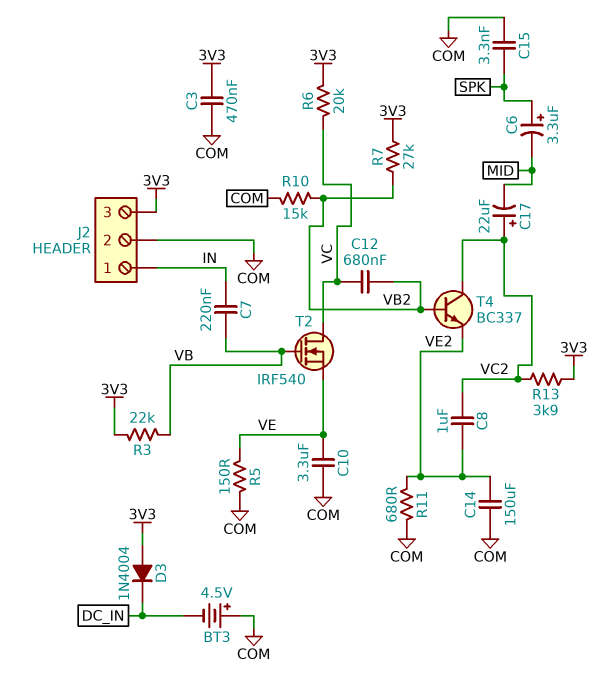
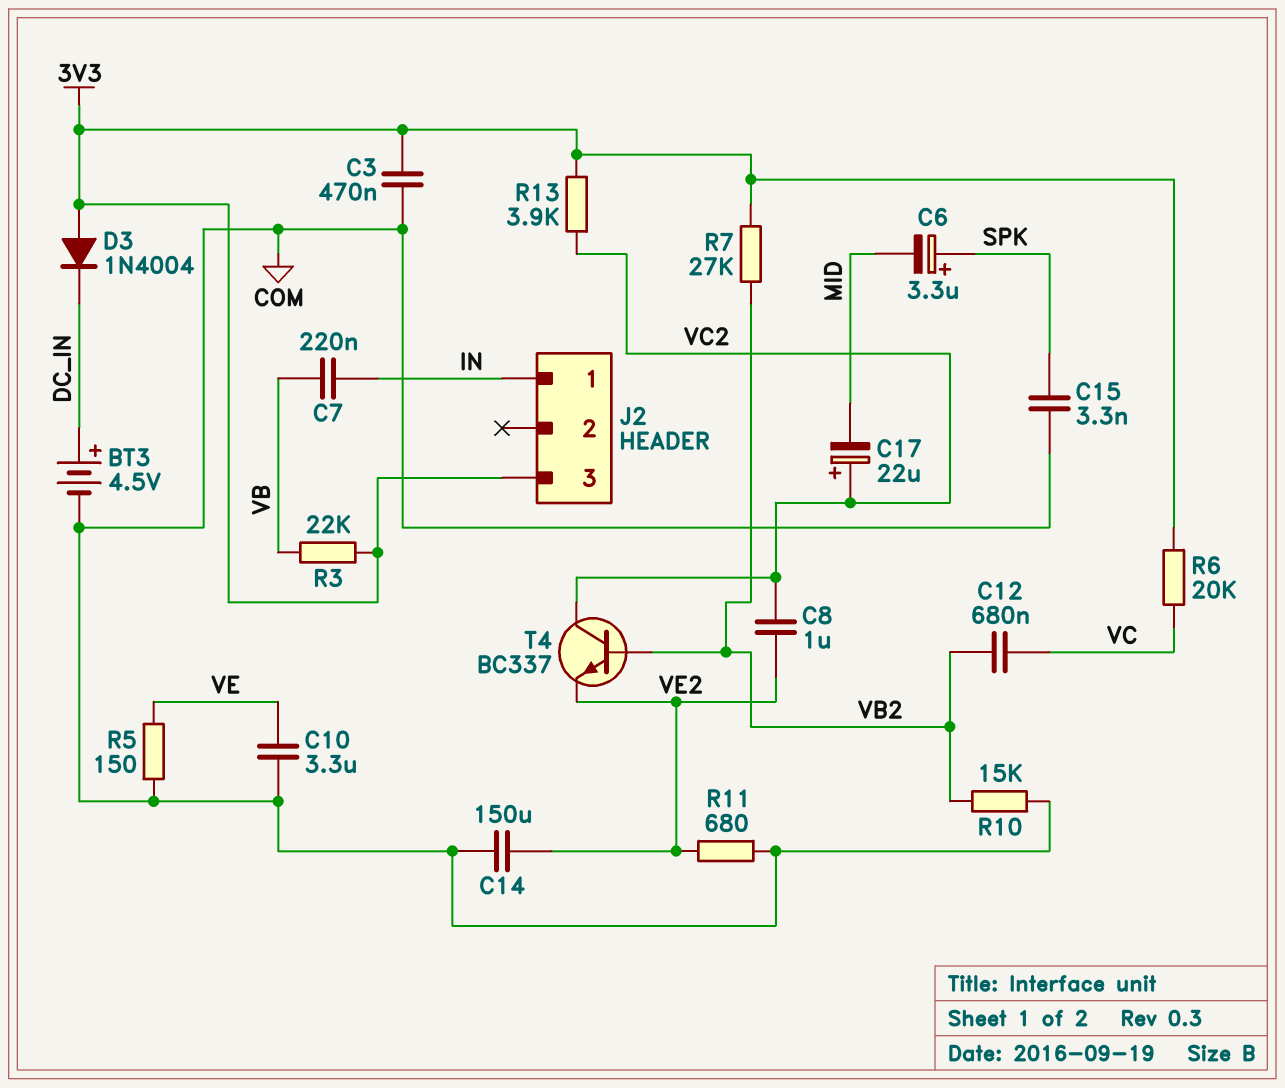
BT3: 4.5V (plus COM, minus DC_IN) -> 4.5V (plus DC_IN, minus COM)
J2 pin 2: COM -> none
T2: NMOS IRF540 (G VB, D VC, S VE) -> none

